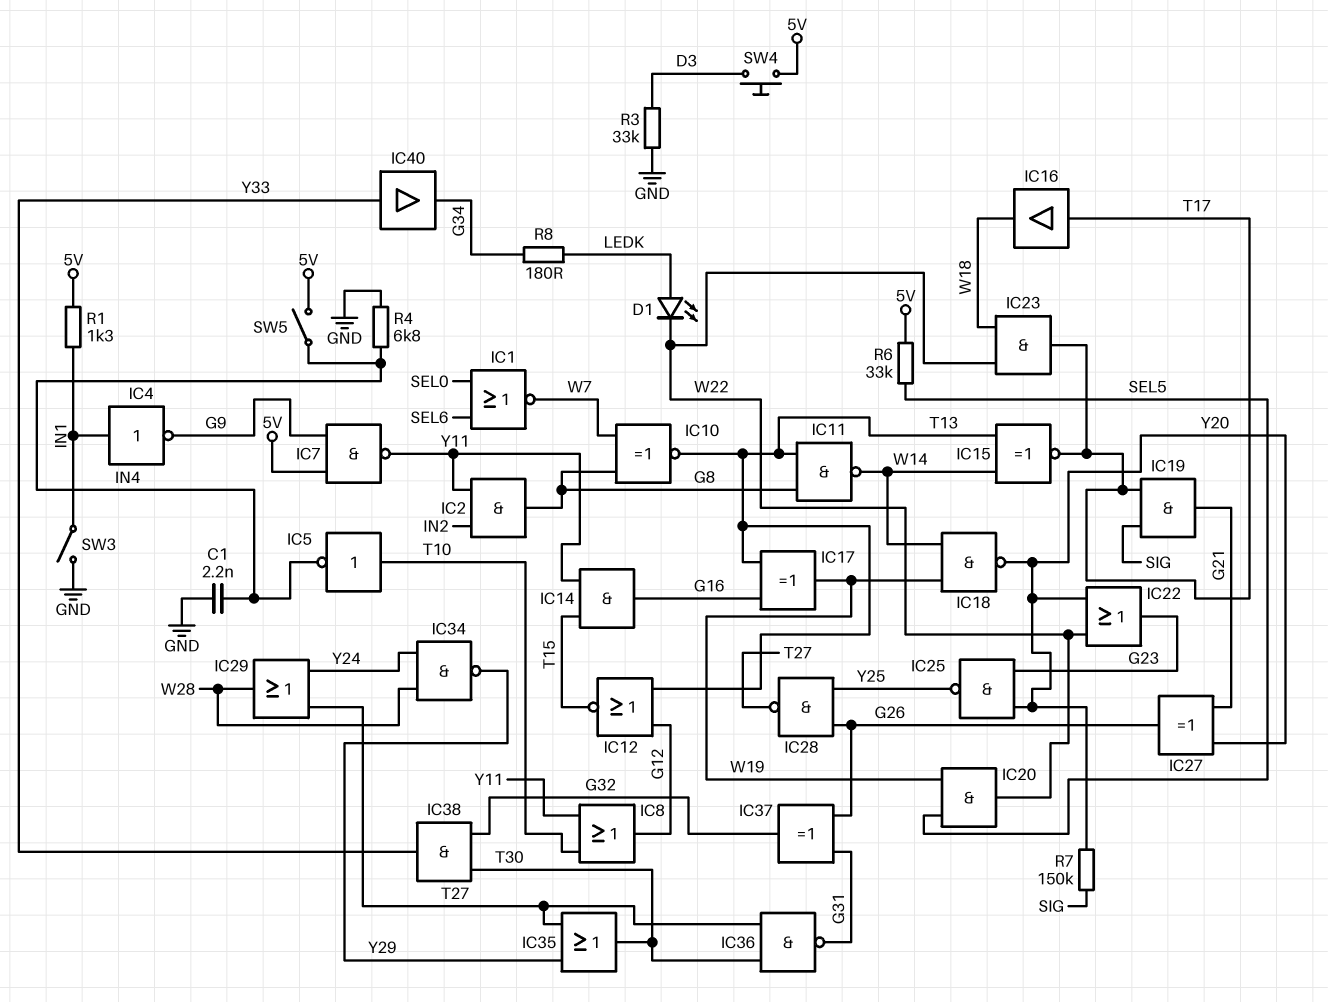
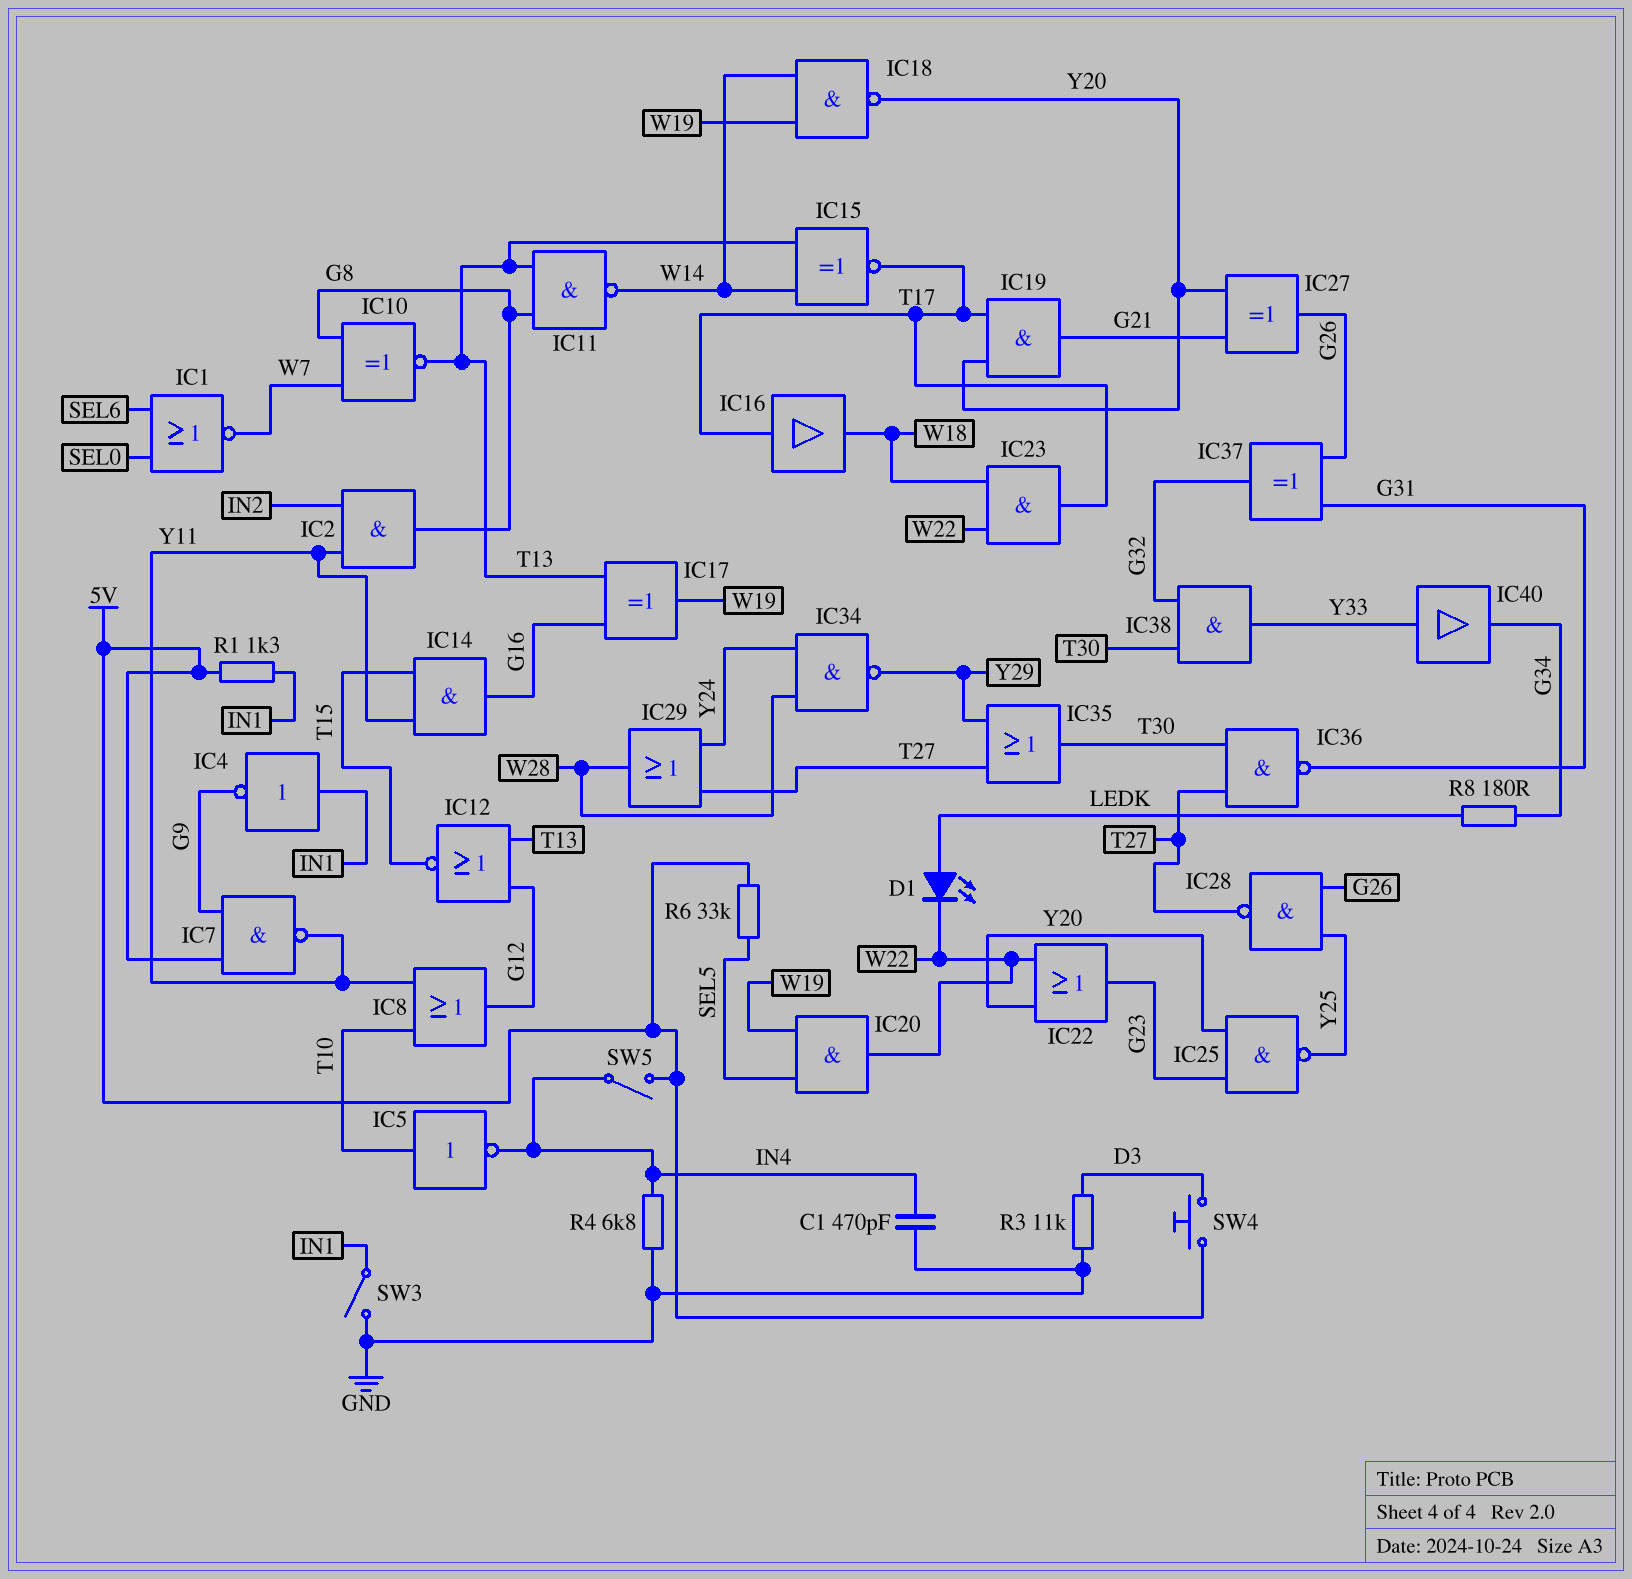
C1: 2.2nF (GND, IN4) -> 470pF (GND, IN4)
IC19: AND (in SIG, in T17, out G21) -> AND (in T17, in Y20, out G21)
R3: 33k (D3, GND) -> 11k (D3, GND)
R7: 150k (SIG, Y20) -> none

